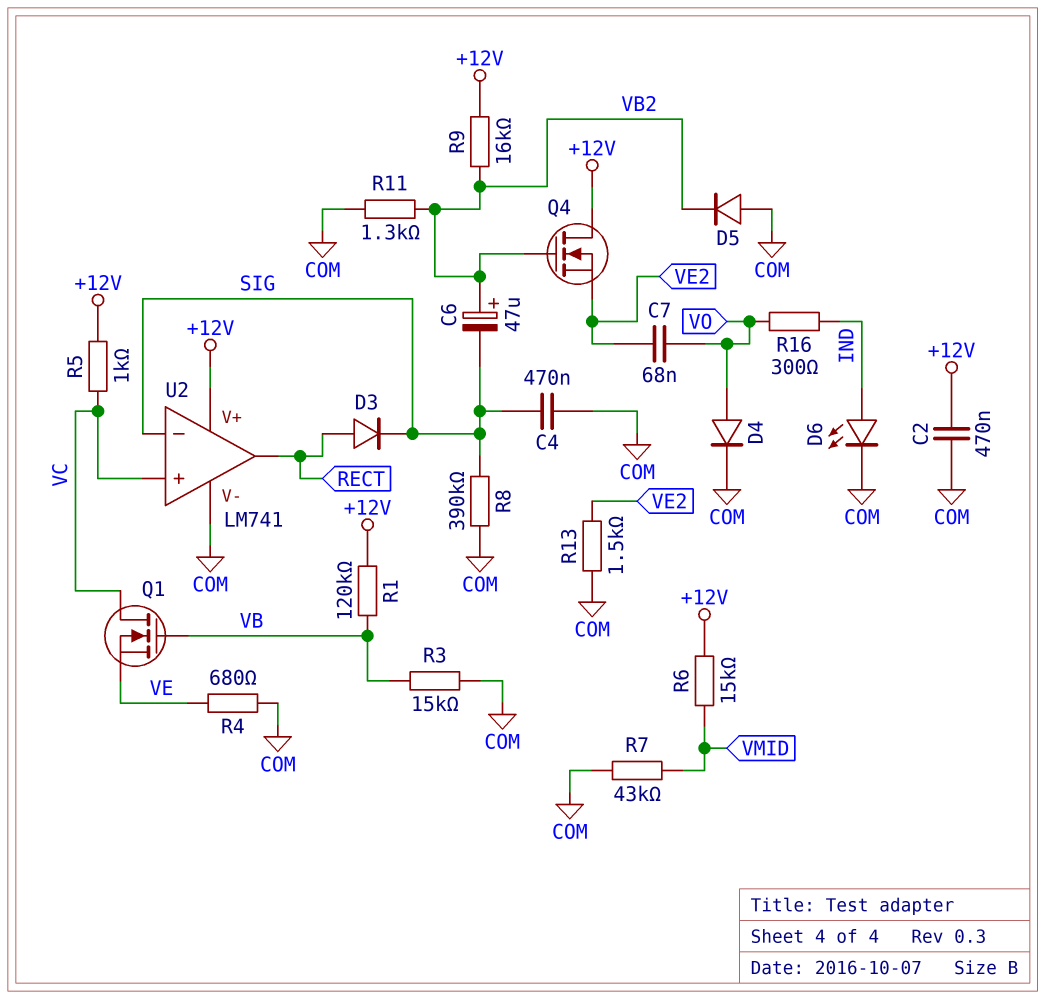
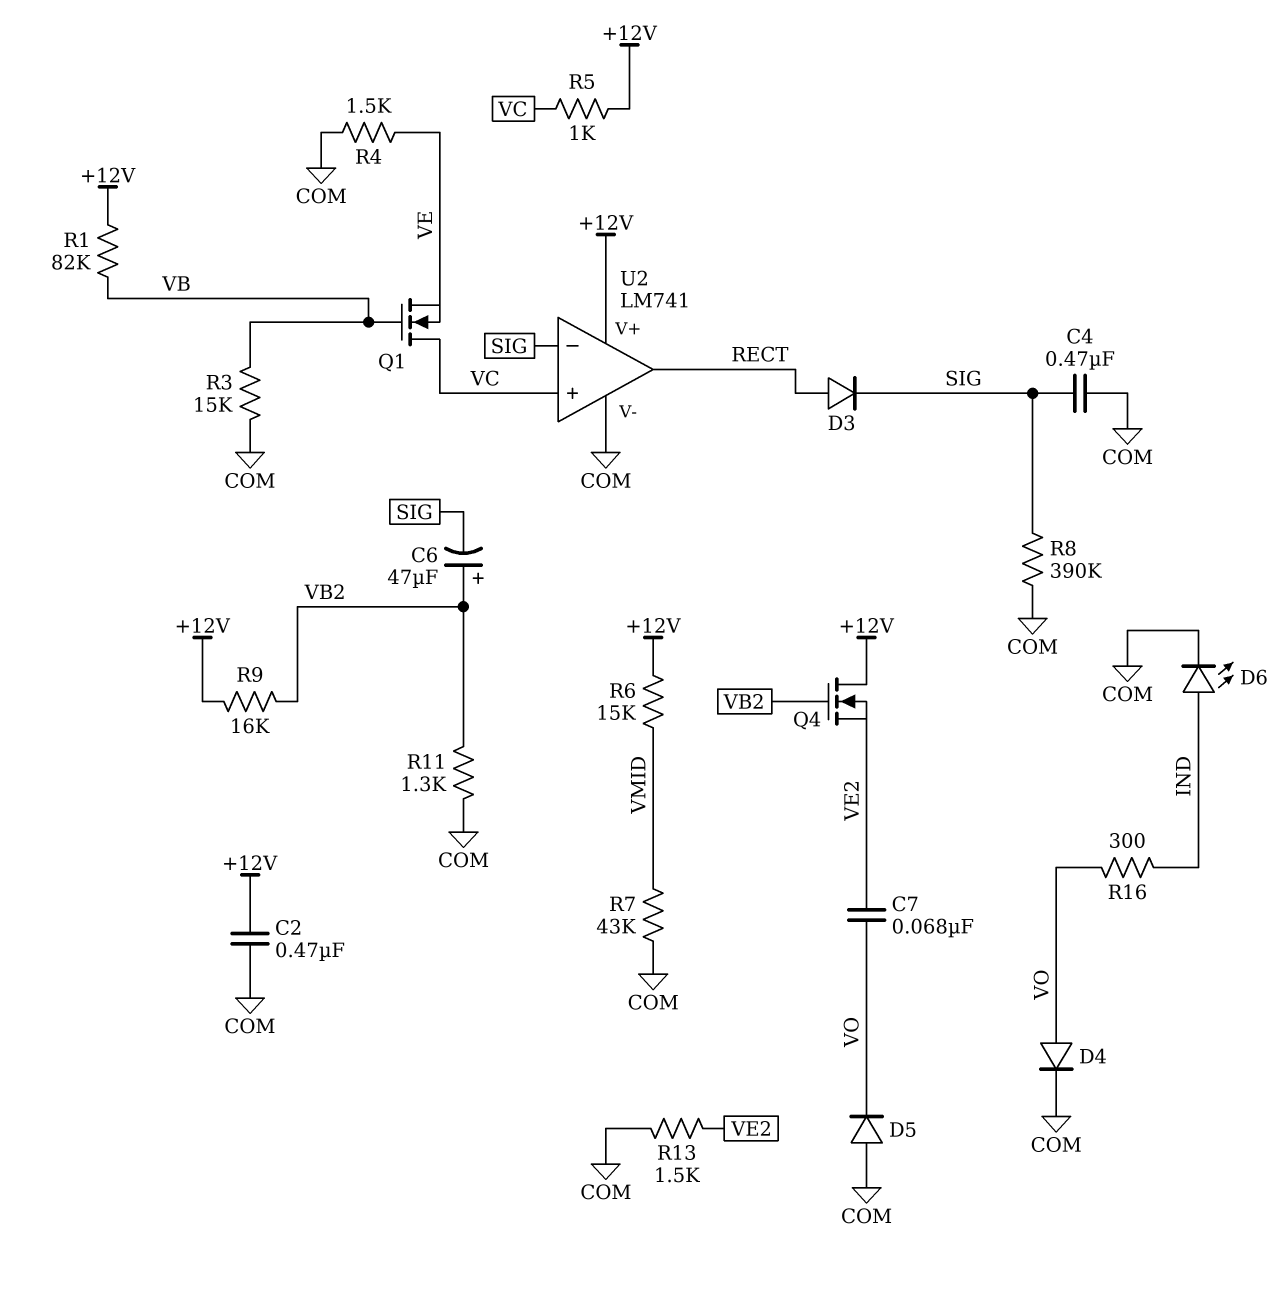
D5: diode (A COM, K VB2) -> diode (A COM, K VO)
R1: 120k (+12V, VB) -> 82k (+12V, VB)
R4: 680 (COM, VE) -> 1.5k (COM, VE)

